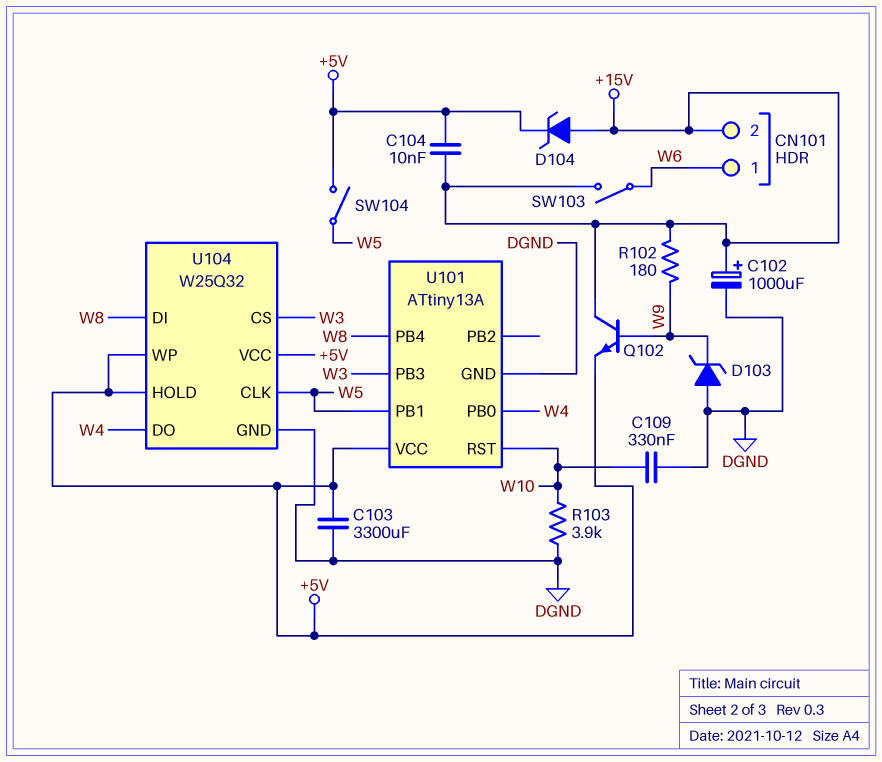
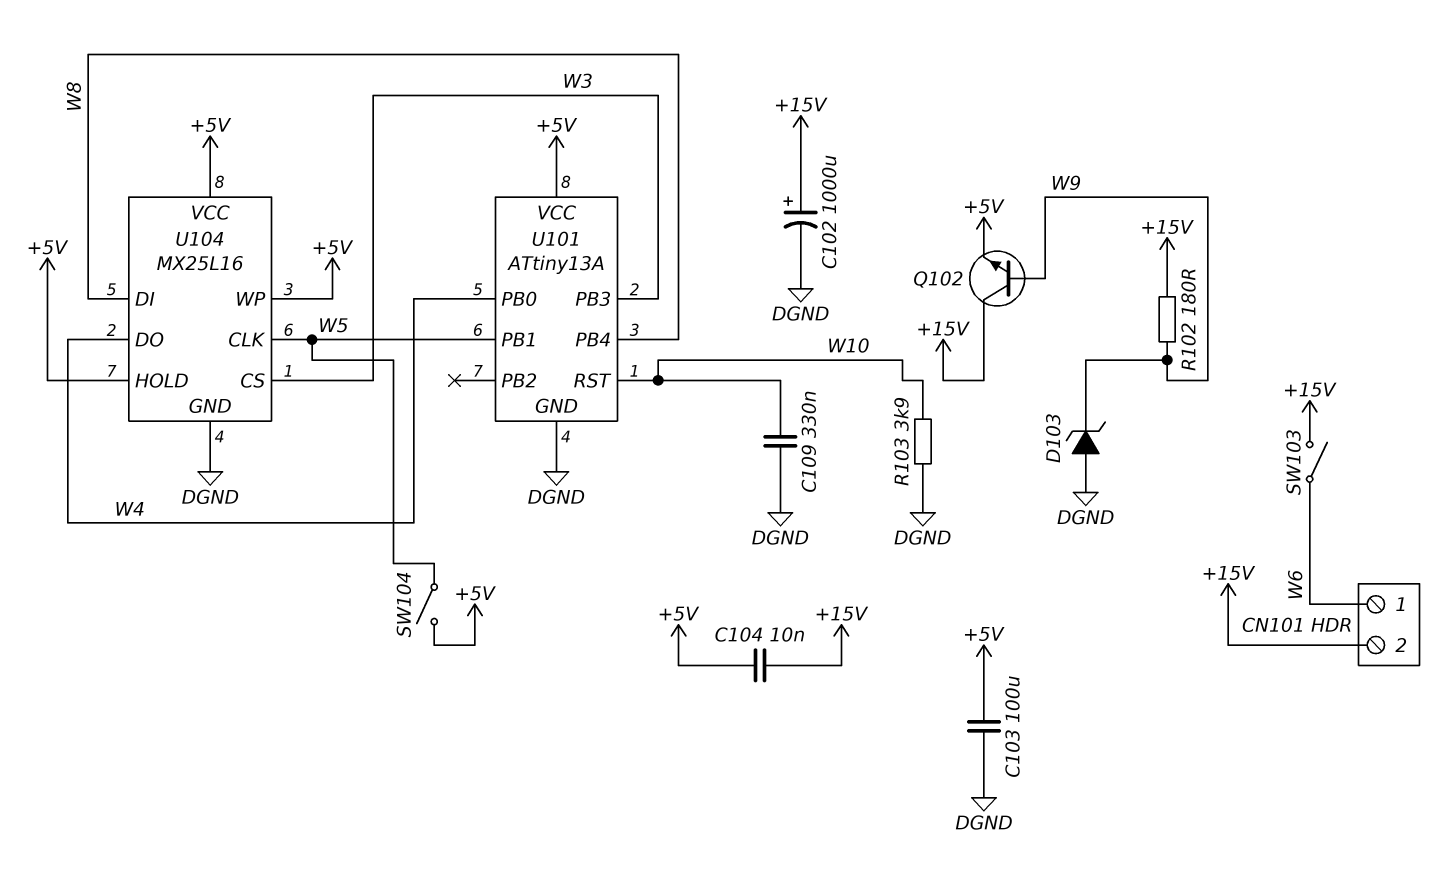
C103: 3300uF (+5V, DGND) -> 100uF (+5V, DGND)
D104: zener (A +15V, K +5V) -> none
U104: W25Q32 -> MX25L16

